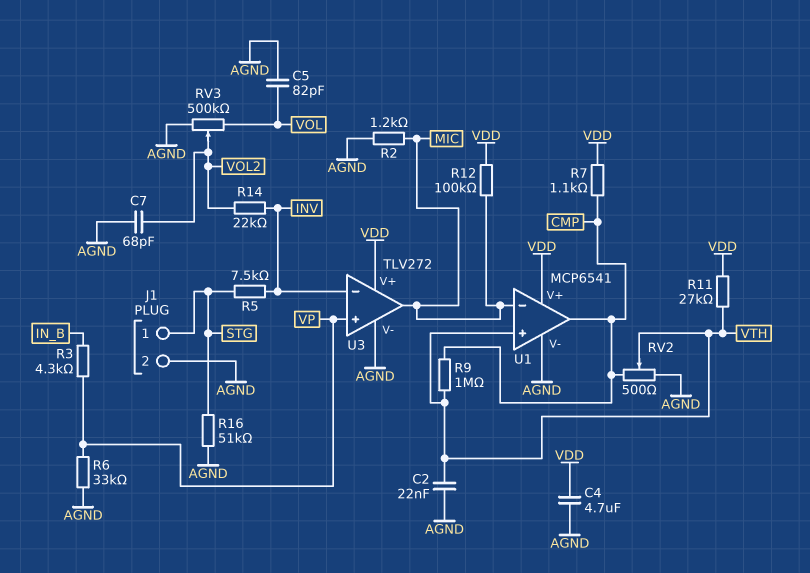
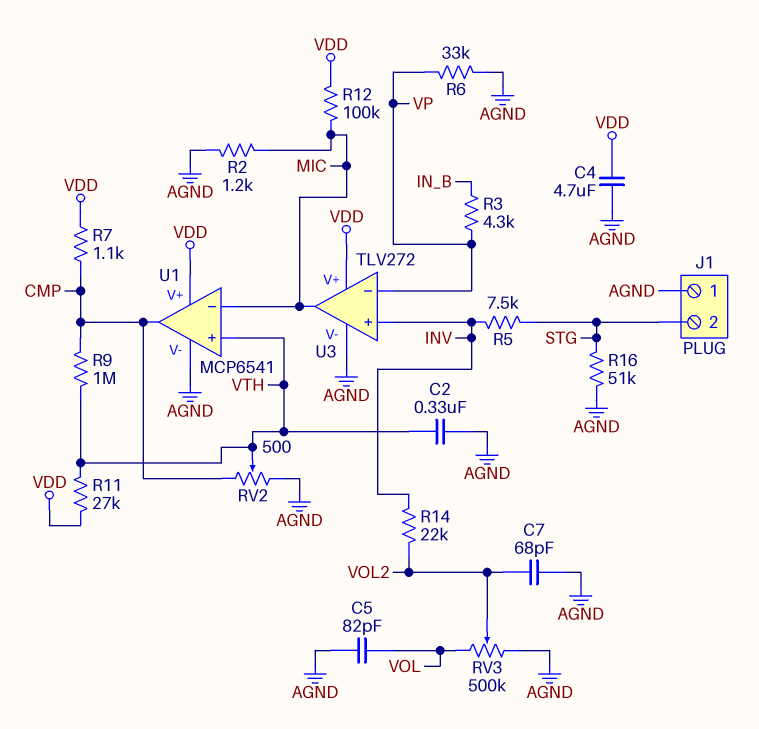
C2: 22nF (AGND, VTH) -> 330nF (AGND, VTH)
J1 pin 1: STG -> AGND
J1 pin 2: AGND -> STG
U3 pin in+: VP -> INV
U3 pin in-: INV -> VP

